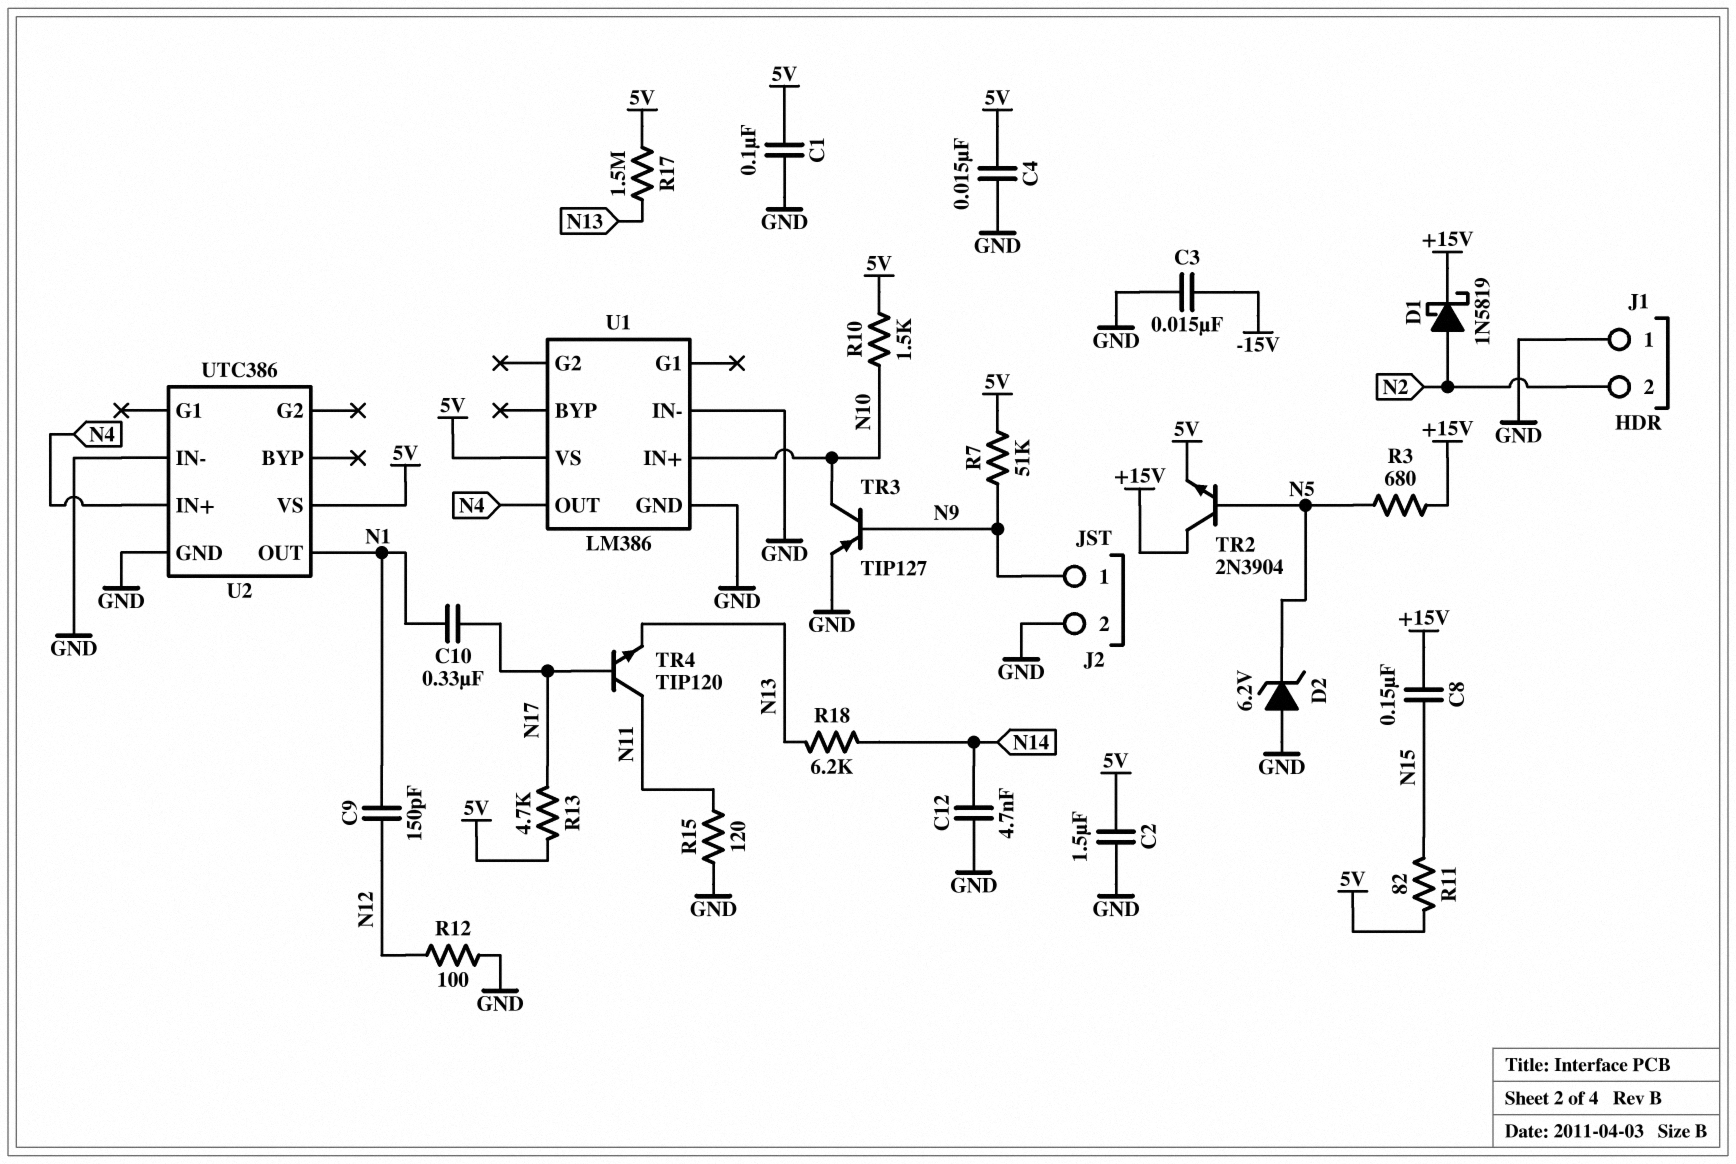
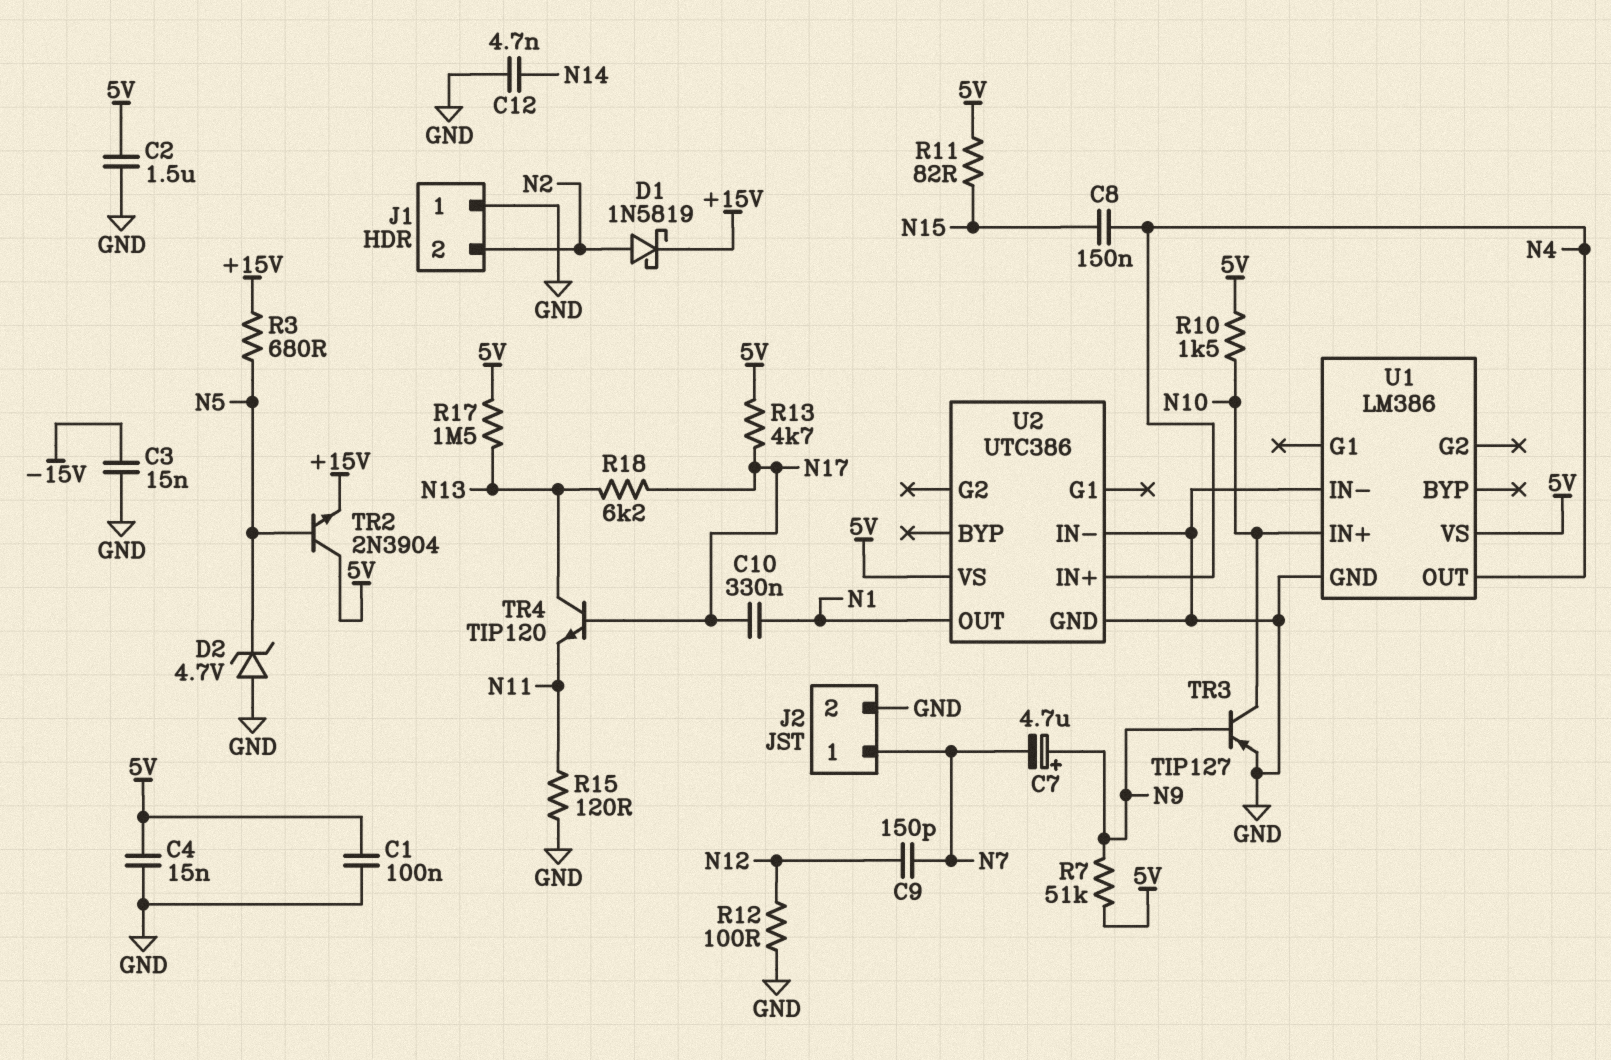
C7: none -> 4.7uF (plus N9, minus N7)
C8: 150nF (+15V, N15) -> 150nF (N4, N15)
C9: 150pF (N1, N12) -> 150pF (N7, N12)
D2: zener 6.2V (A GND, K N5) -> zener 4.7V (A GND, K N5)
J2 pin 1: N9 -> N7
R18: 6.2k (N13, N14) -> 6.2k (N13, N17)
TR2: NPN 2N3904 (B N5, C +15V, E 5V) -> NPN 2N3904 (B N5, C 5V, E +15V)
TR4: NPN TIP120 (B N17, C N11, E N13) -> NPN TIP120 (B N17, C N13, E N11)

